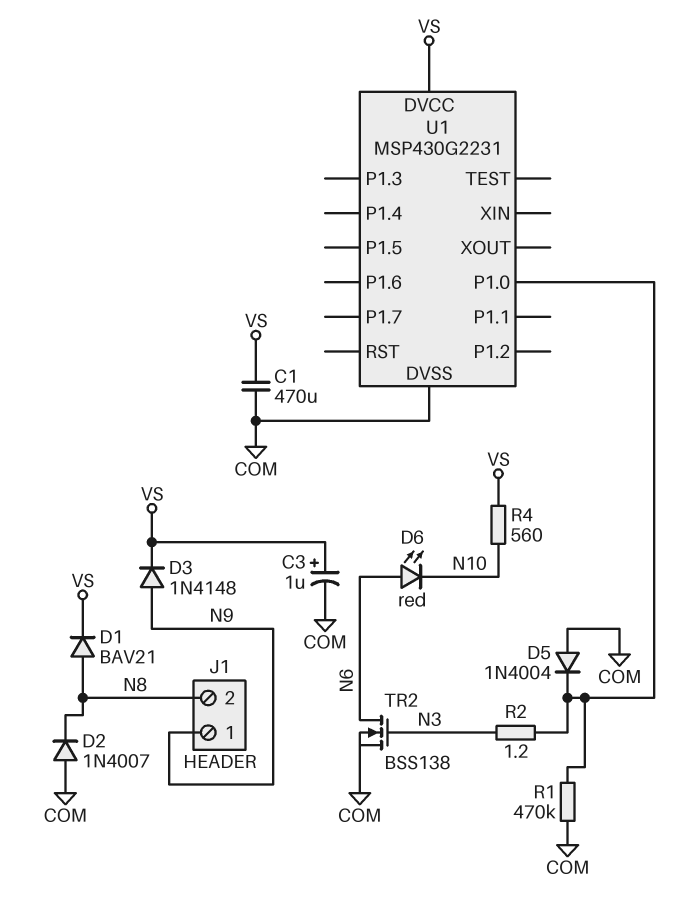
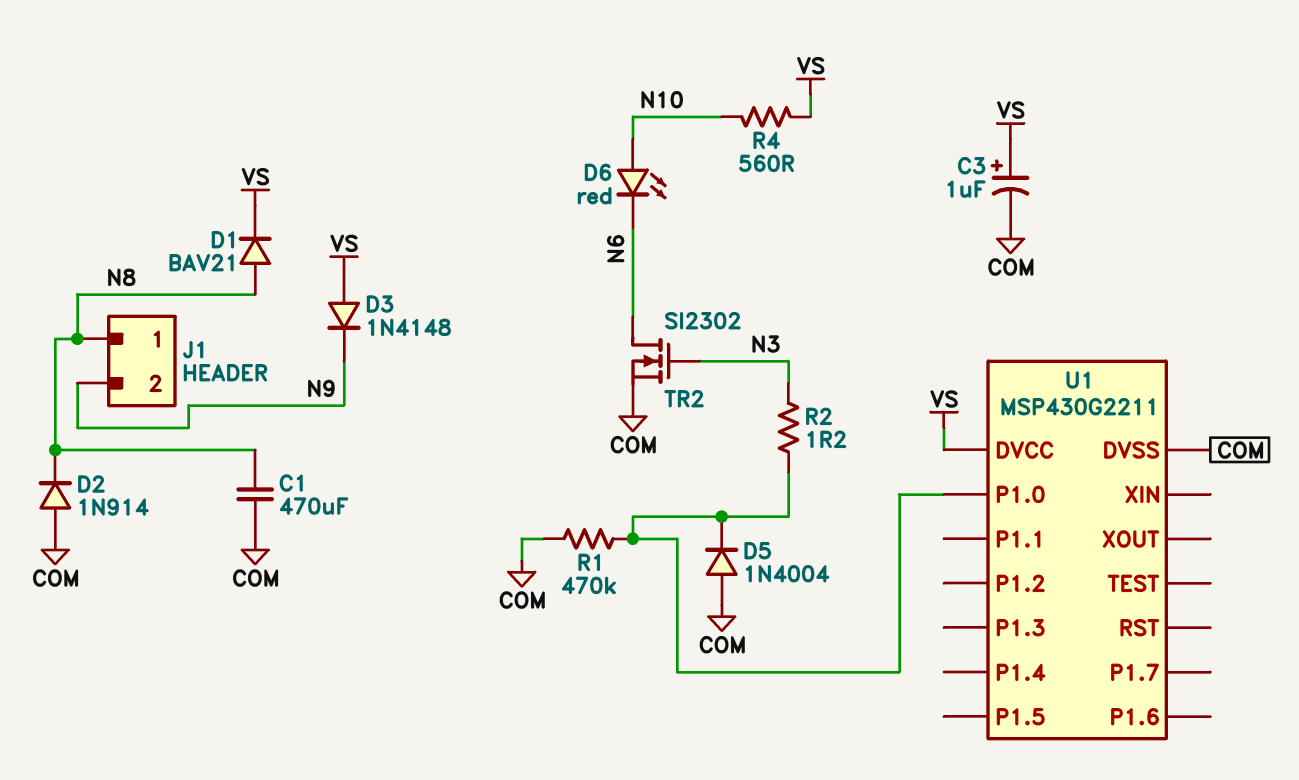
C1: 470uF (COM, VS) -> 470uF (COM, N8)
D2: diode 1N4007 (A COM, K N8) -> diode 1N914 (A COM, K N8)
D3: diode 1N4148 (A N9, K VS) -> diode 1N4148 (A VS, K N9)
D6: LED red (A N6, K N10) -> LED red (A N10, K N6)
J1 pin 1: N9 -> N8
J1 pin 2: N8 -> N9
TR2: NMOS BSS138 (G N3, D N6, S COM) -> NMOS SI2302 (G N3, D N6, S COM)
U1: MSP430G2231 -> MSP430G2211

